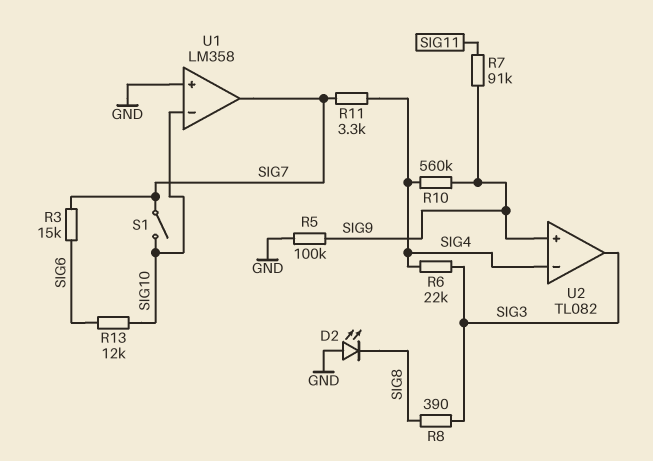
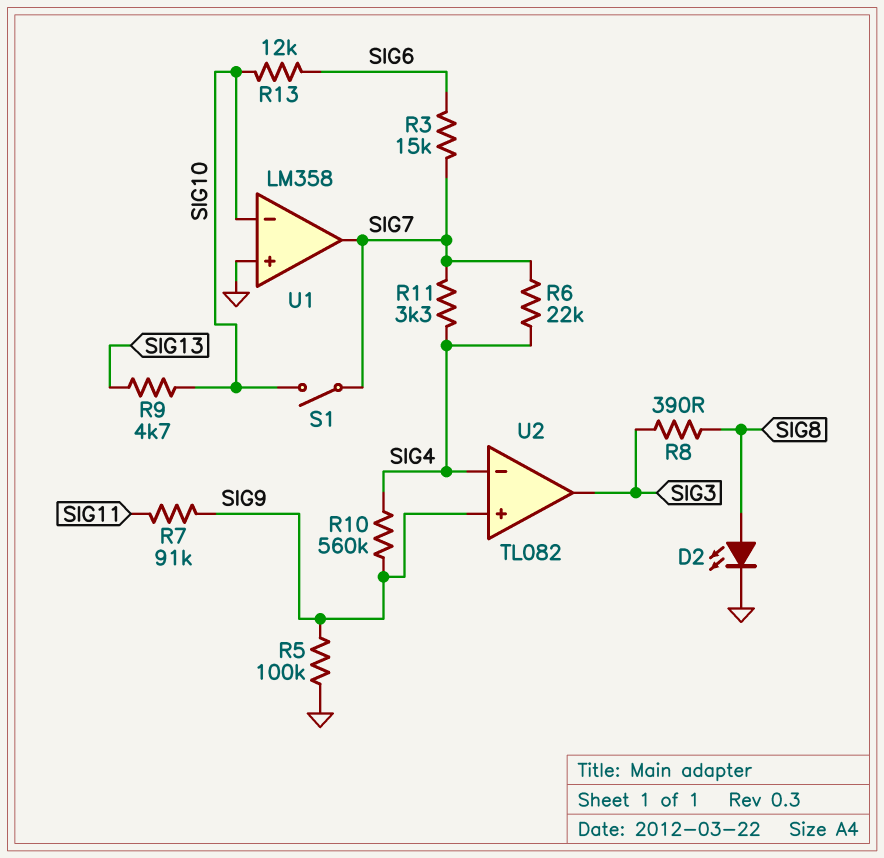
D2: LED (A GND, K SIG8) -> LED (A SIG8, K GND)
R6: 22k (SIG3, SIG4) -> 22k (SIG4, SIG7)
R9: none -> 4.7k (SIG10, SIG13)

